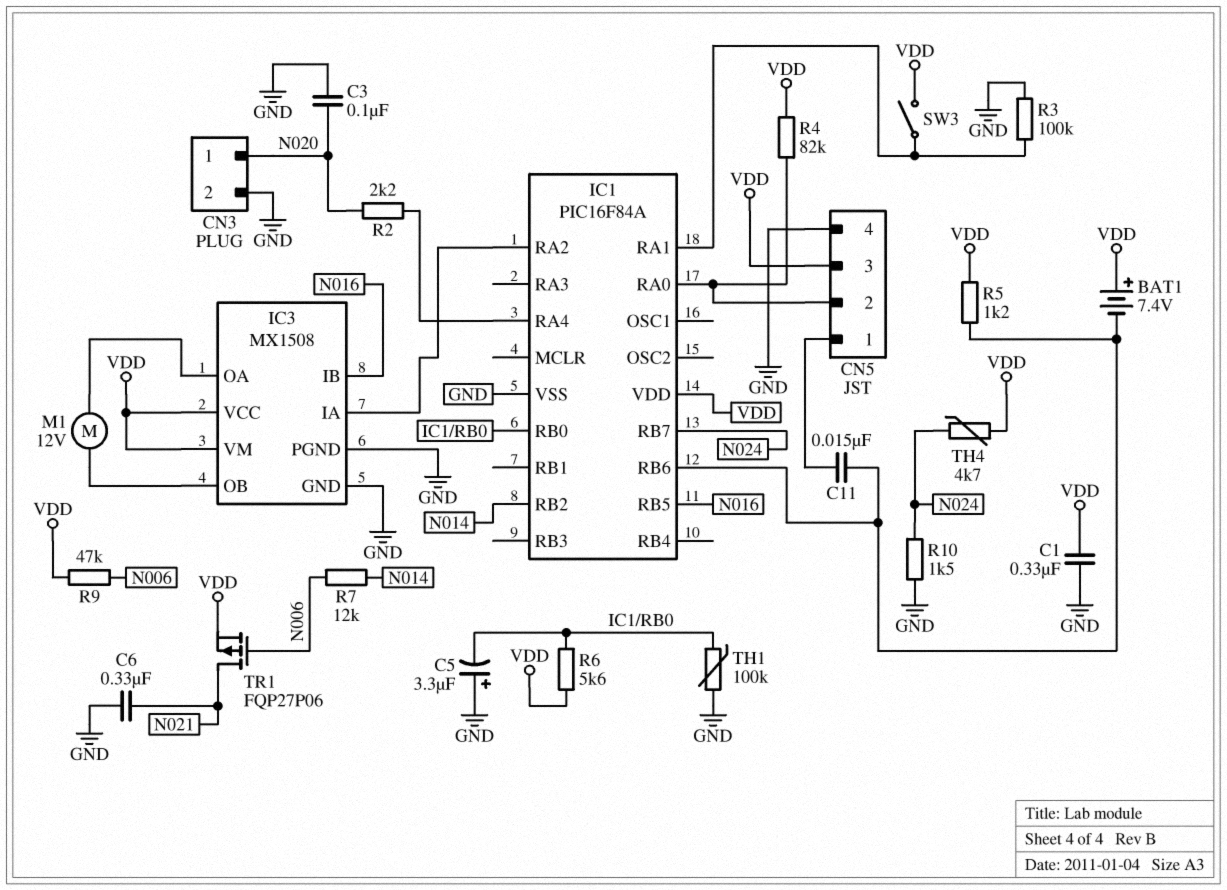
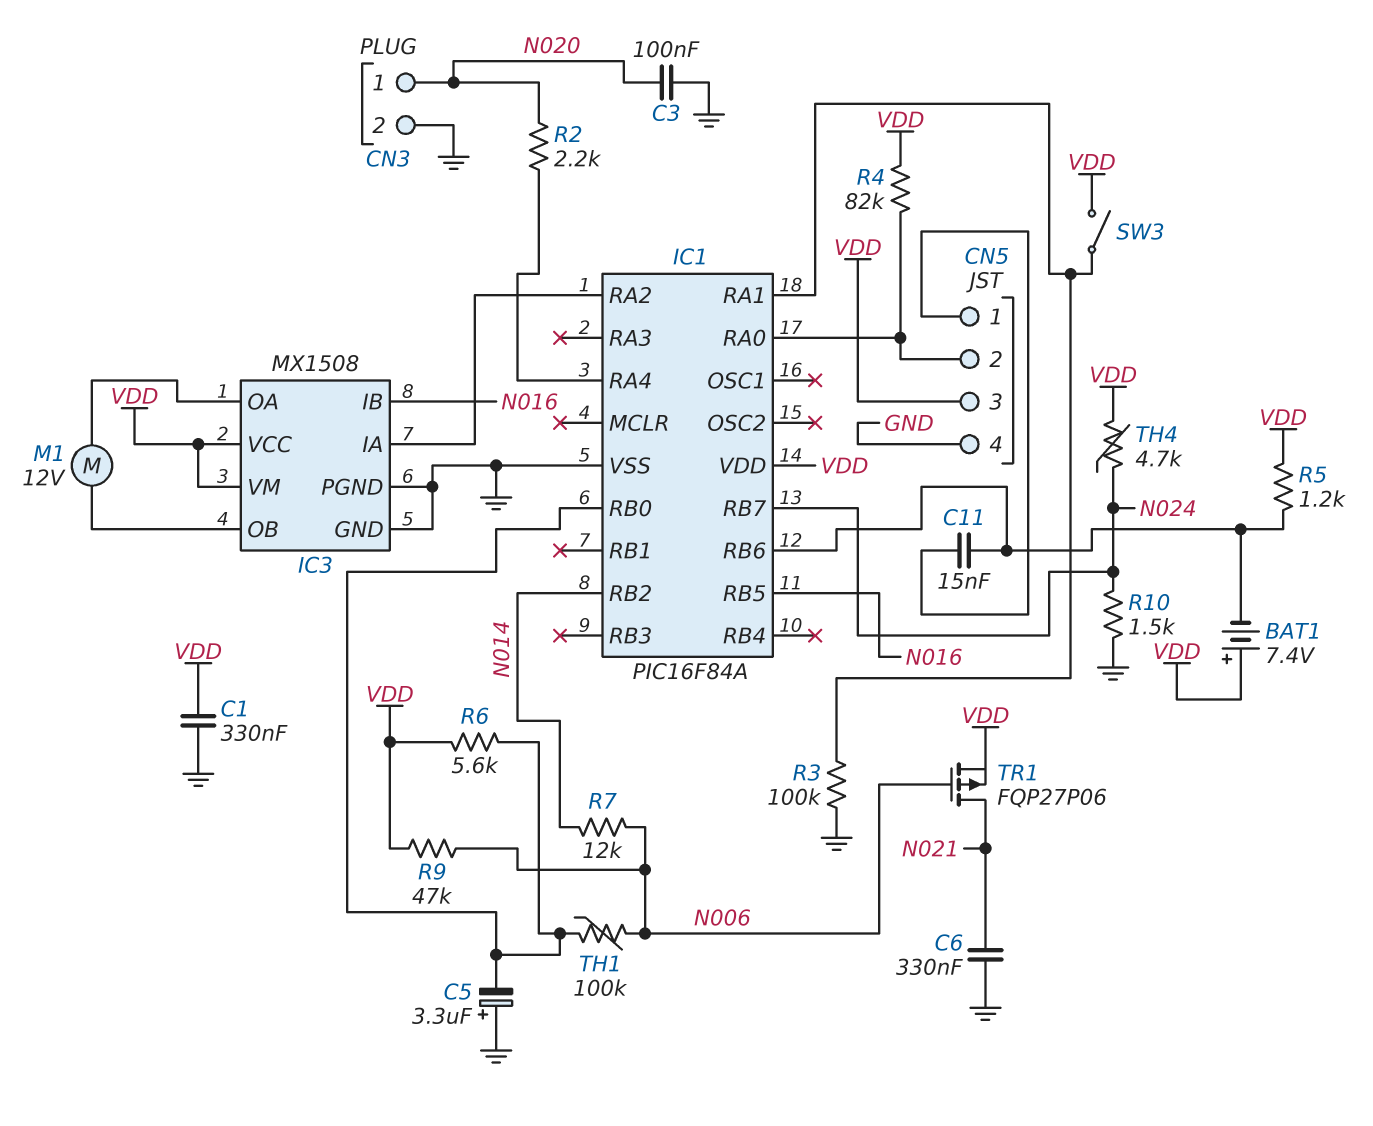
TH1: 100k (GND, IC1/RB0) -> 100k (IC1/RB0, N006)

